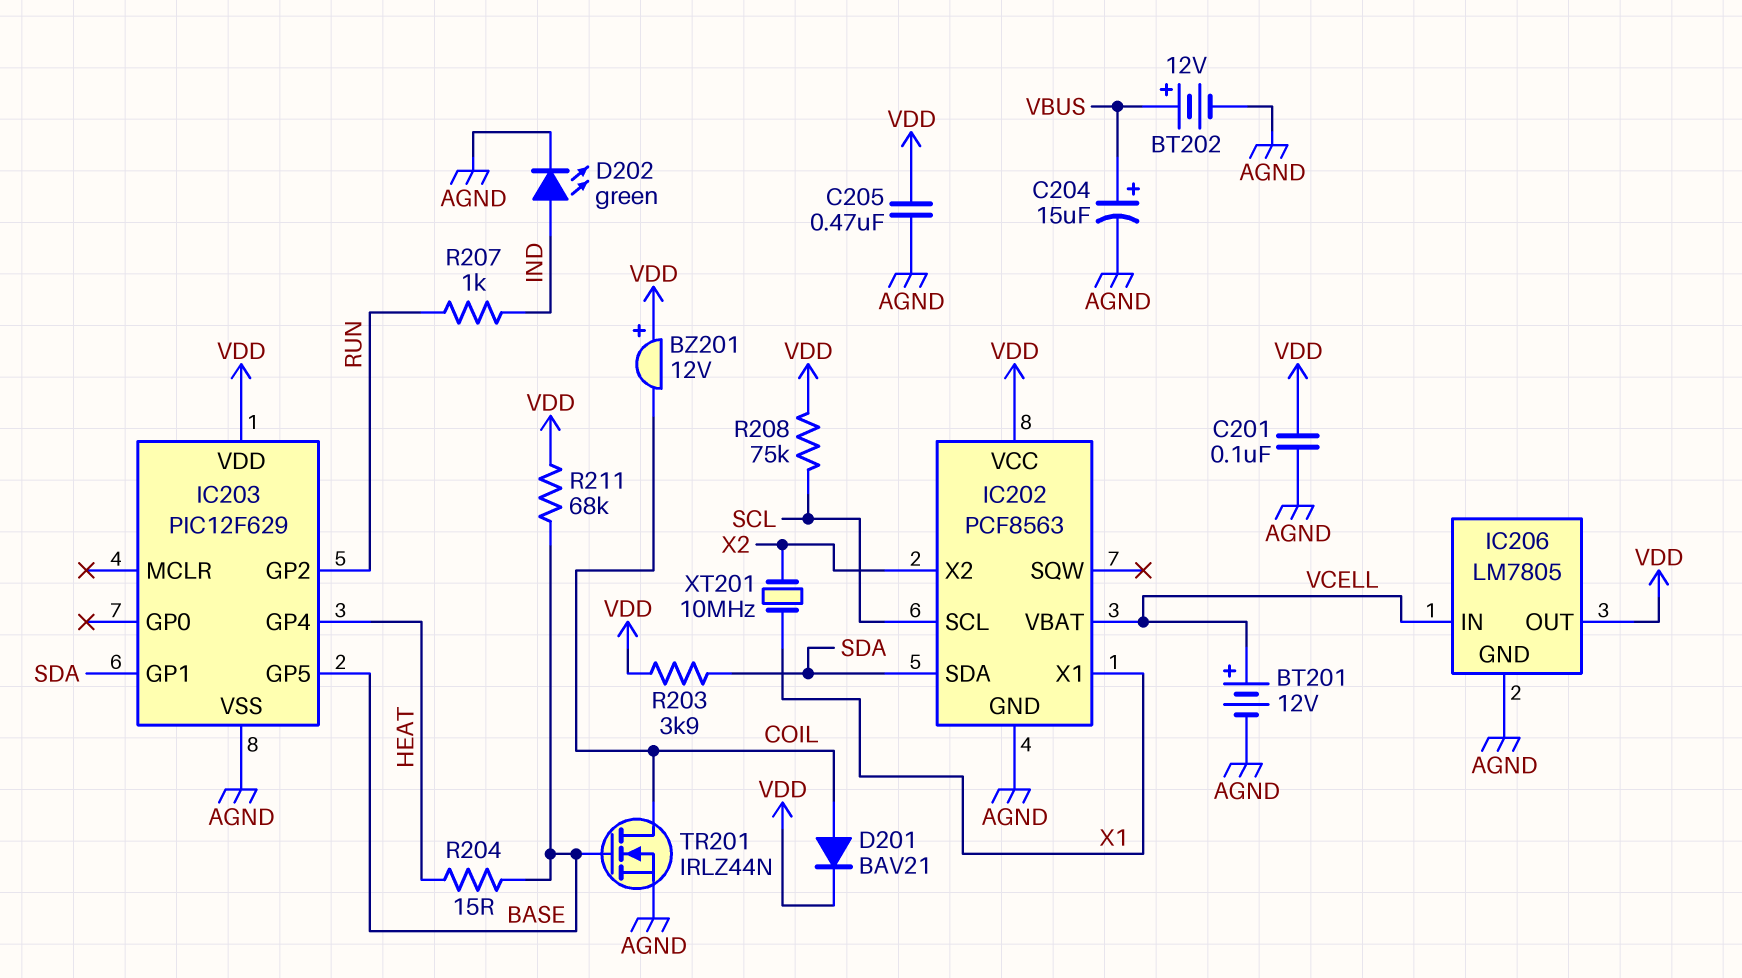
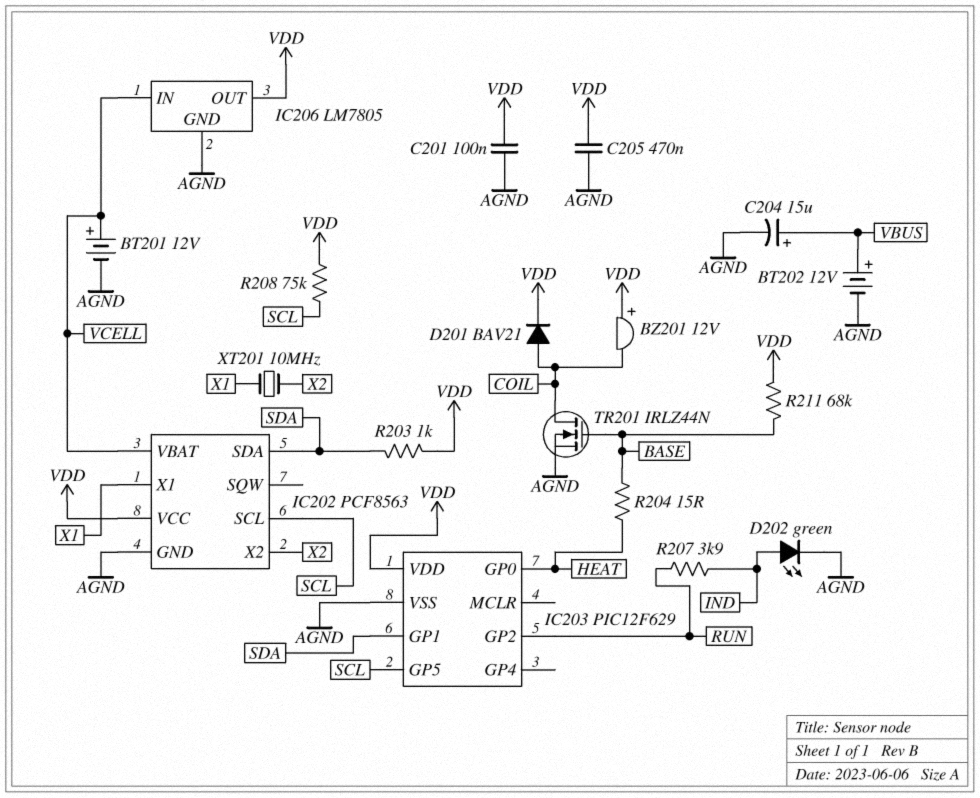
IC203 pin GP0: none -> HEAT
IC203 pin GP4: HEAT -> none
IC203 pin GP5: BASE -> SCL
R203: 3.9k (SDA, VDD) -> 1k (SDA, VDD)
R207: 1k (IND, RUN) -> 3.9k (IND, RUN)

